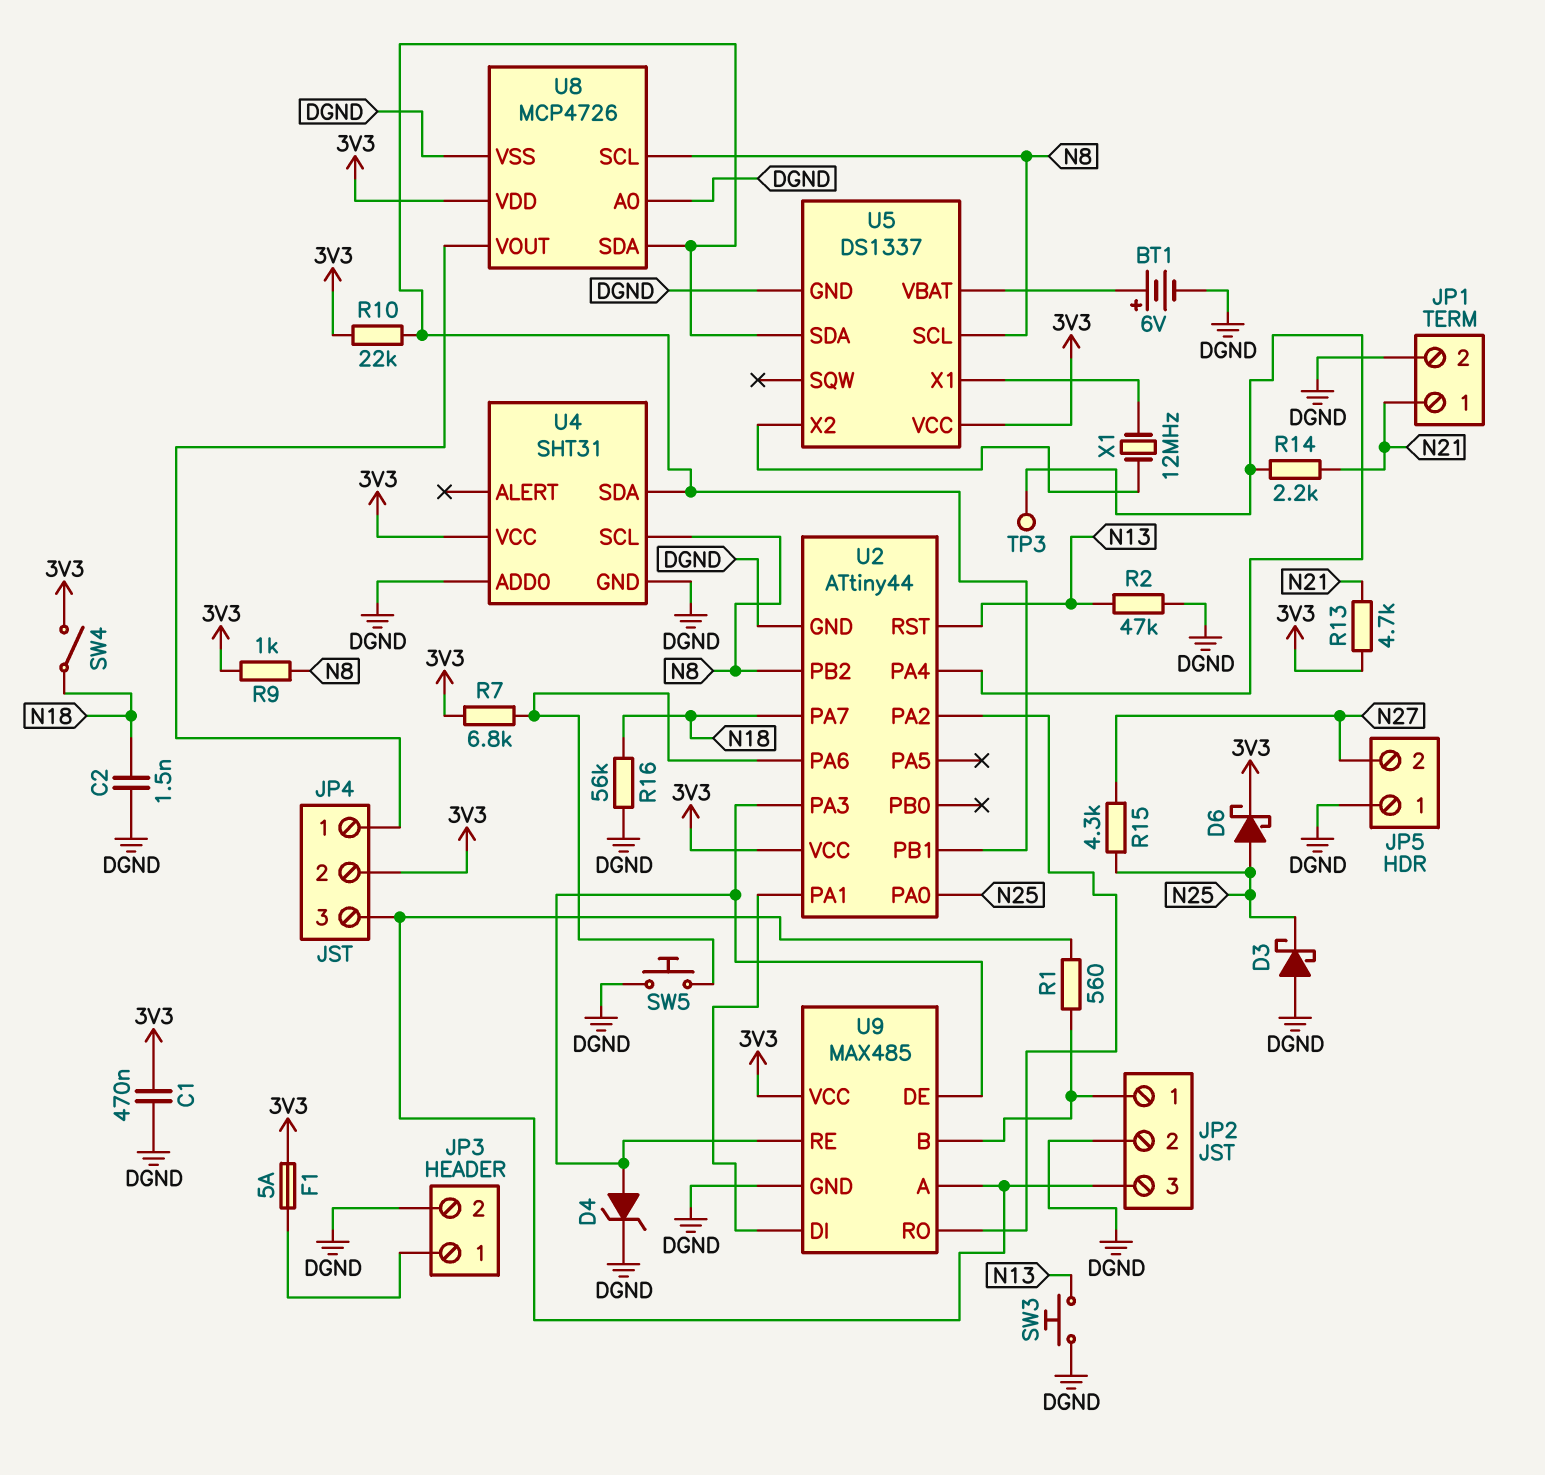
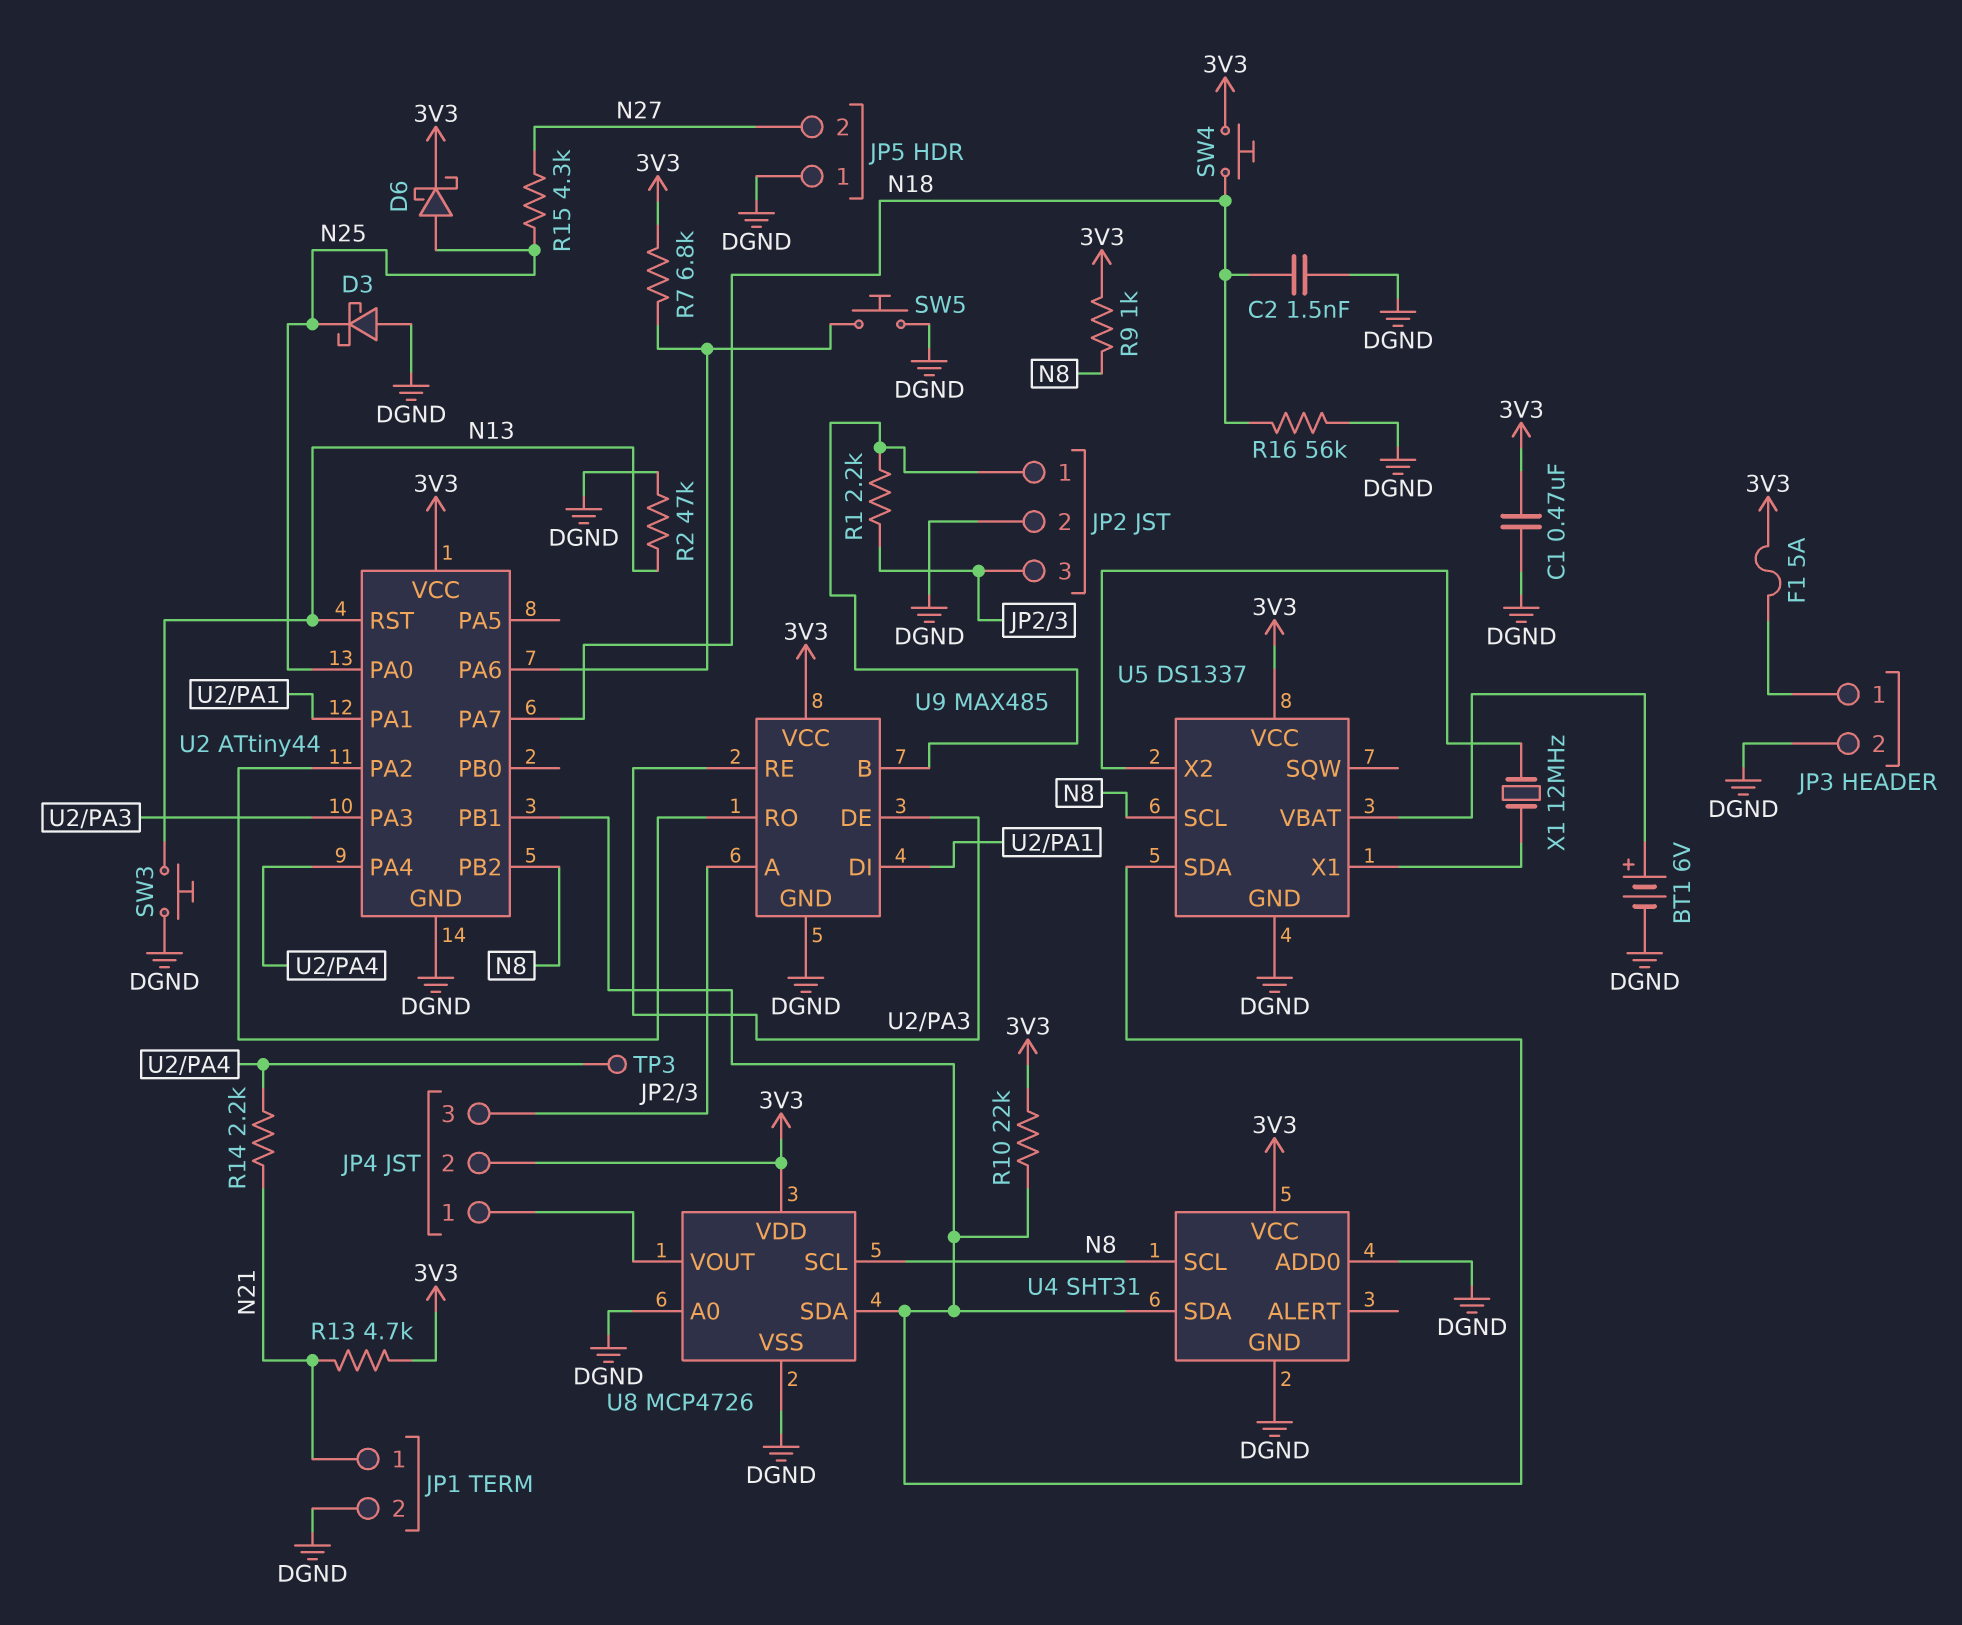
D4: zener (A U2/PA3, K DGND) -> none
R1: 560 (JP2/1, JP2/3) -> 2.2k (JP2/1, JP2/3)
SW4: switch (3V3, N18) -> button (3V3, N18)

